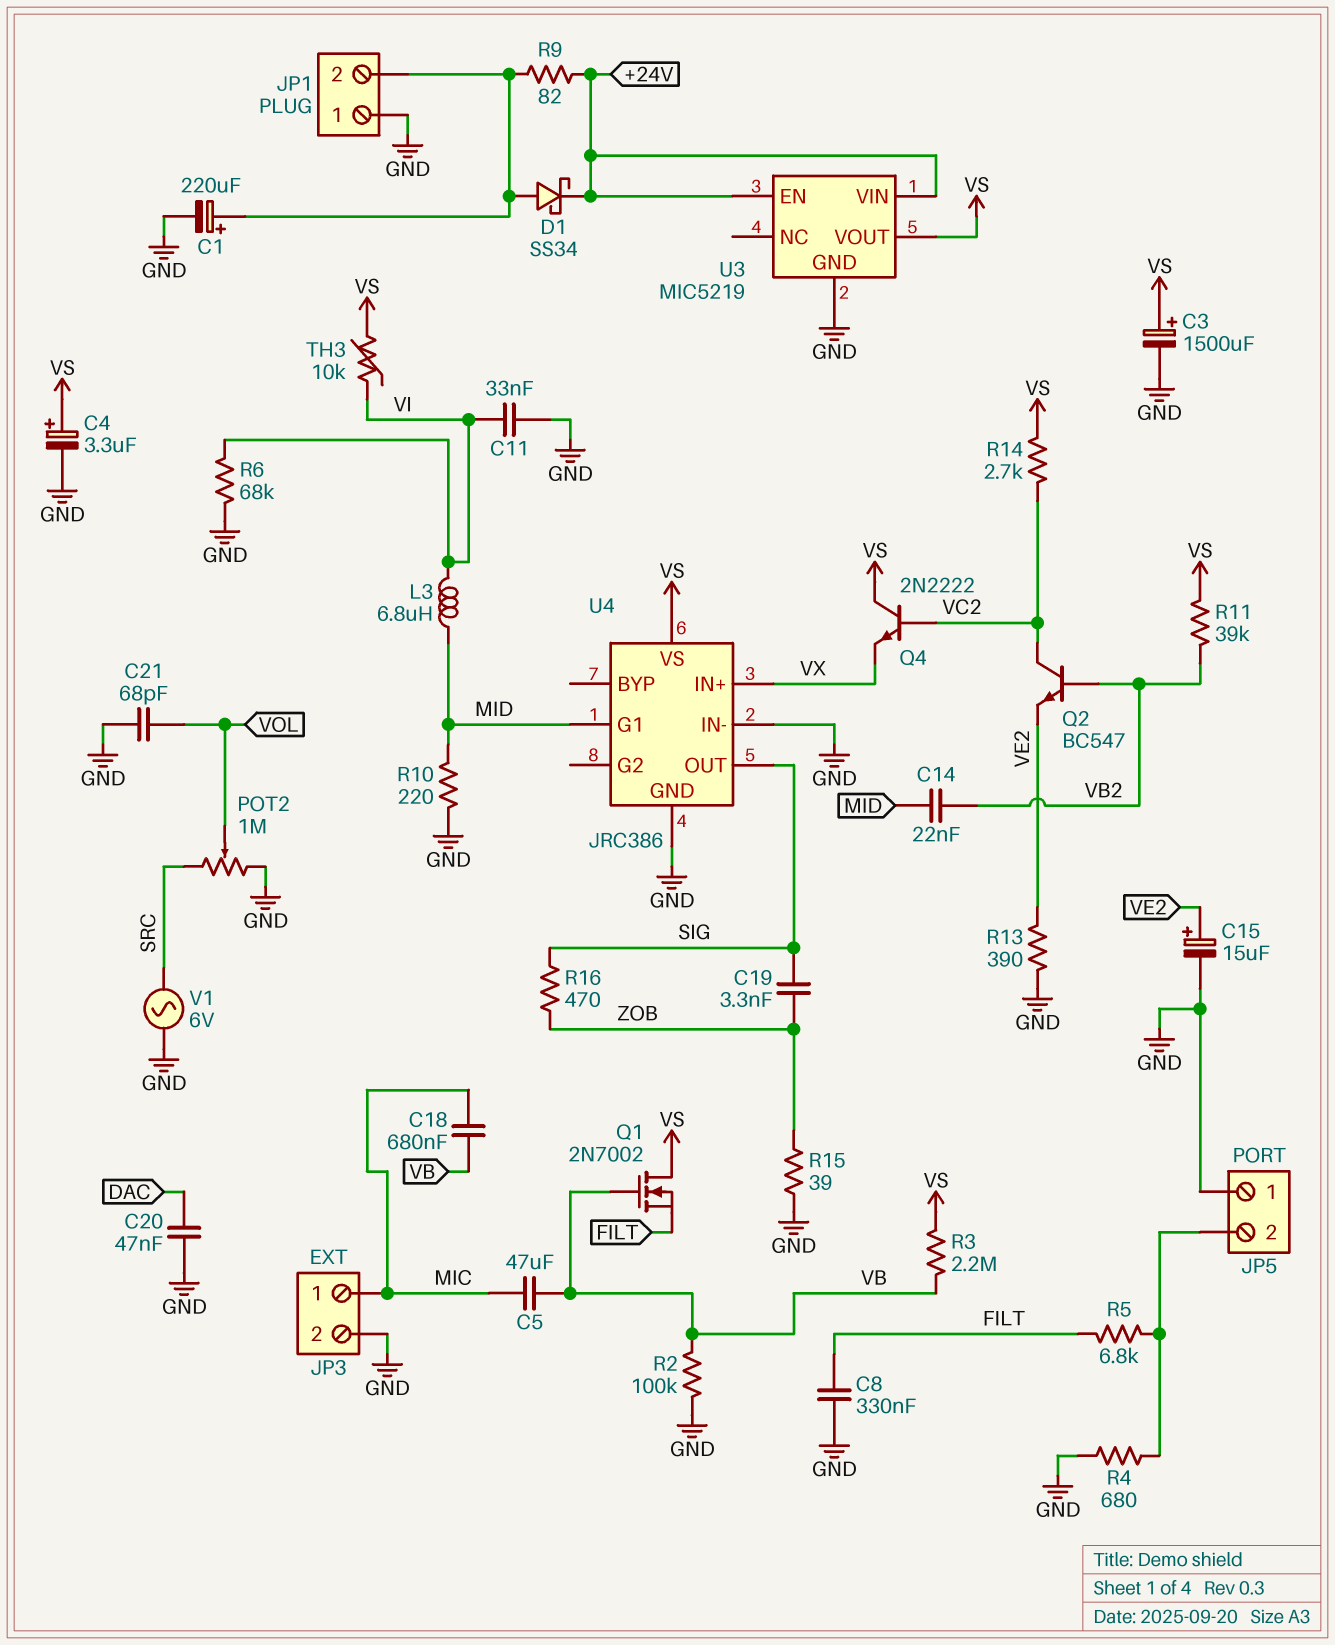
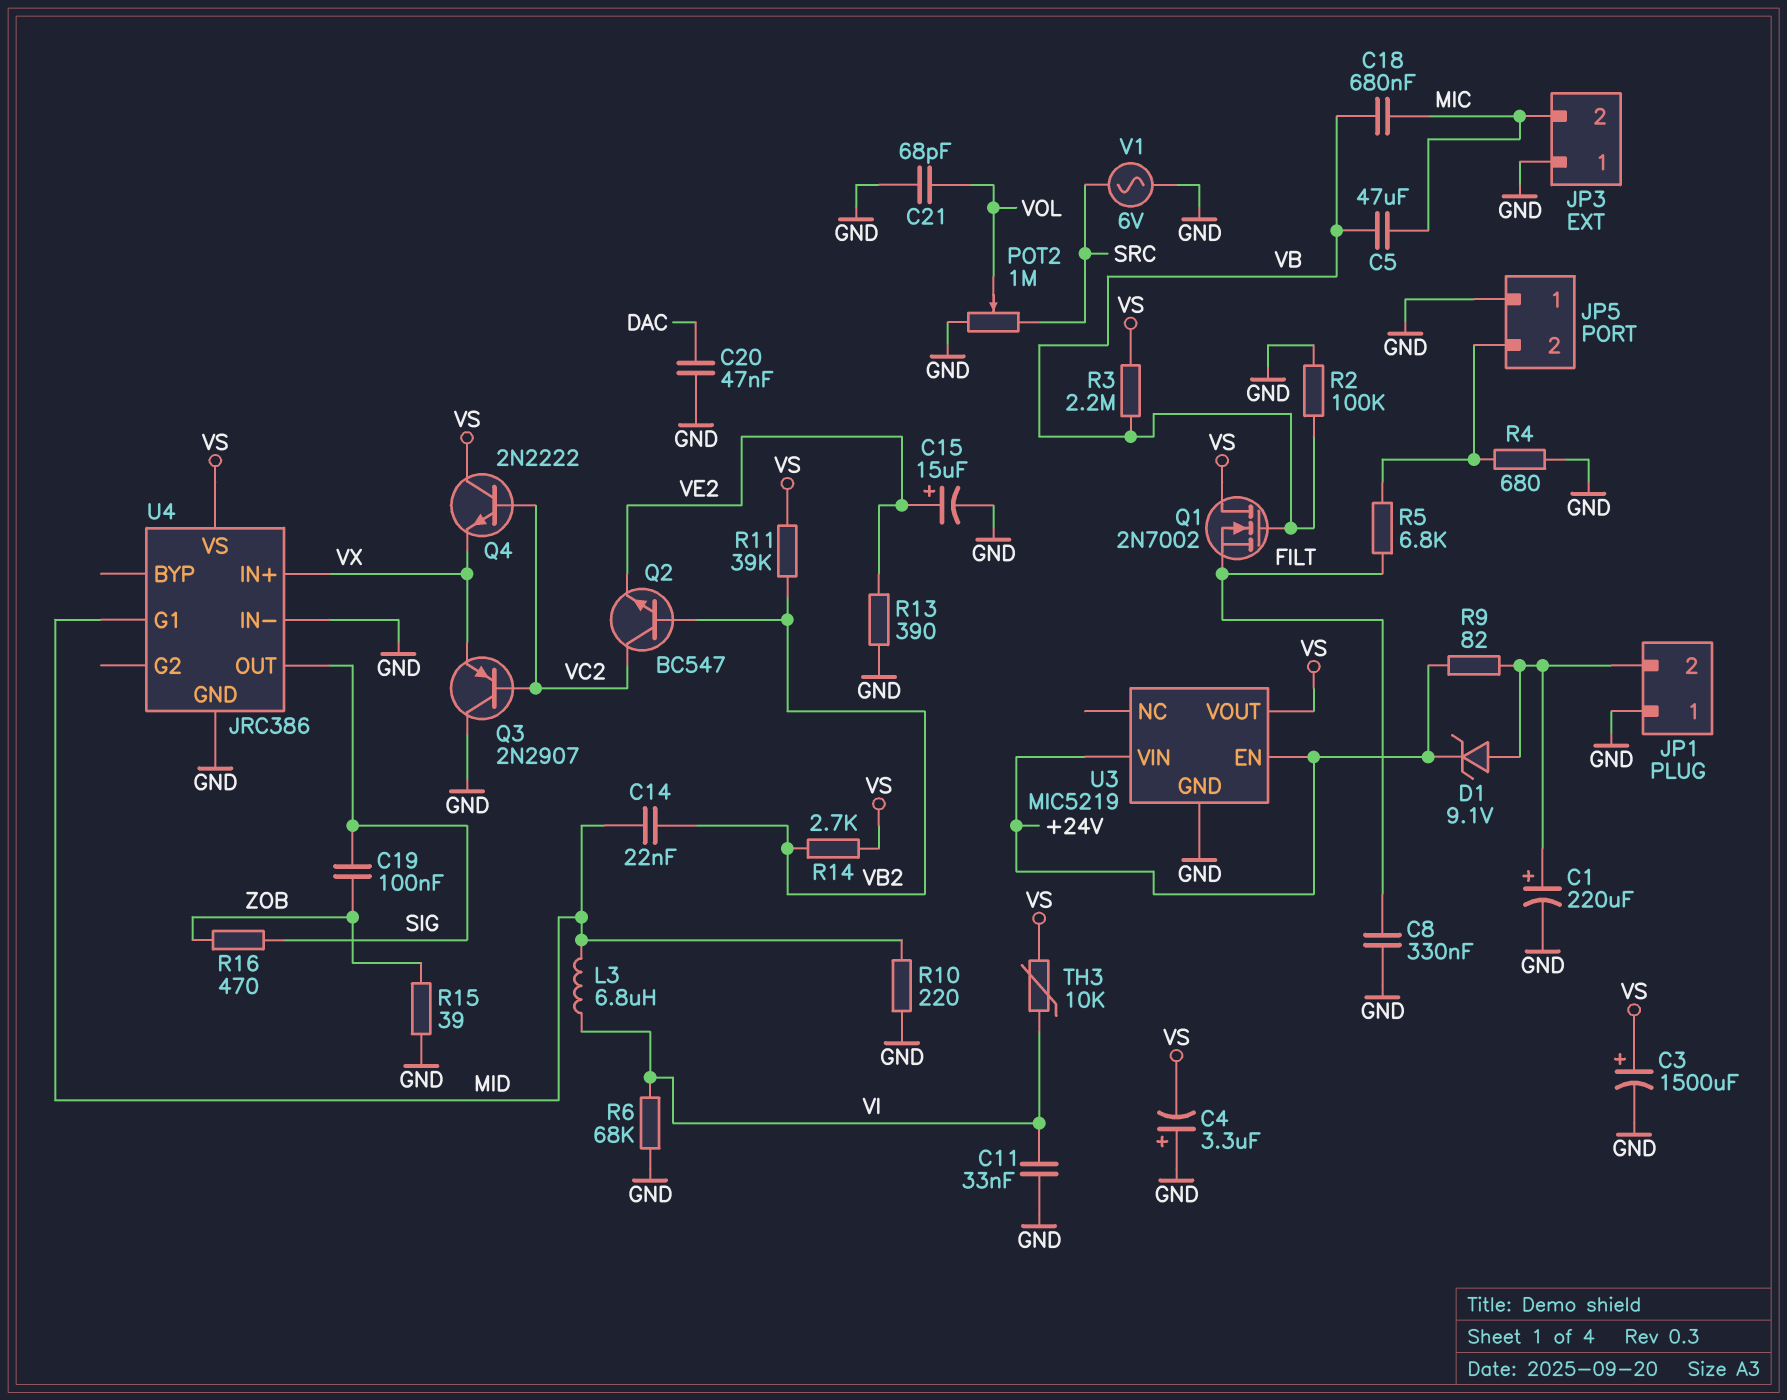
C4: 3.3uF (plus VS, minus GND) -> 3.3uF (plus GND, minus VS)
C19: 3.3nF (SIG, ZOB) -> 100nF (SIG, ZOB)
D1: schottky SS34 (A JP1/2, K +24V) -> zener 9.1V (A JP1/2, K +24V)
JP3 pin 1: MIC -> GND
JP3 pin 2: GND -> MIC
Q3: none -> PNP 2N2907 (B VC2, C GND, E VX)
R14: 2.7k (VC2, VS) -> 2.7k (VB2, VS)

